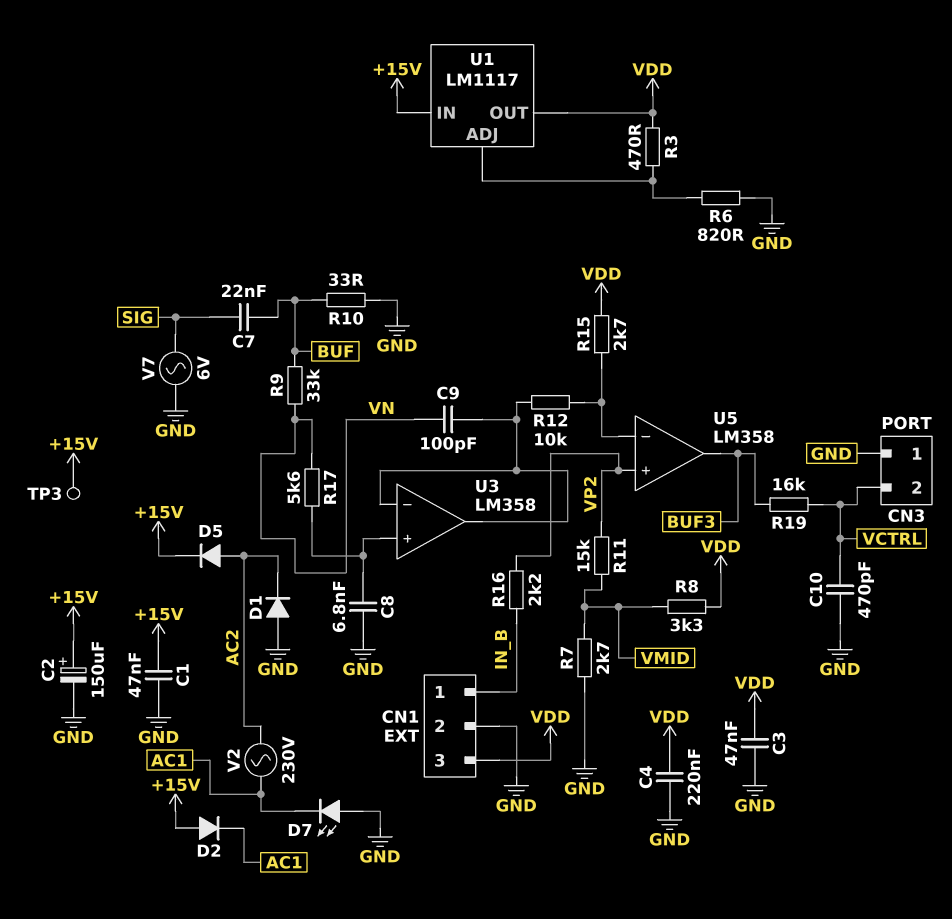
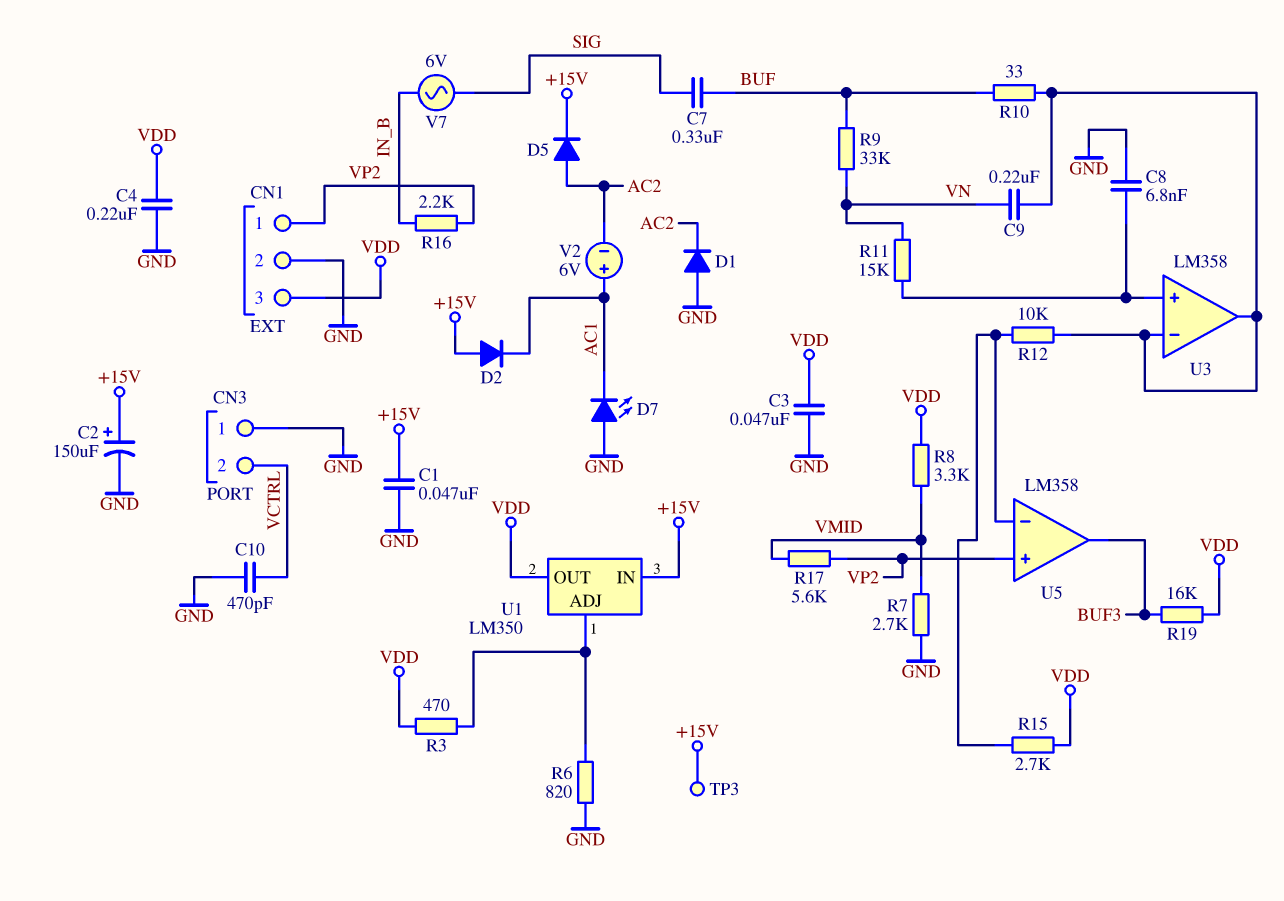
C7: 22nF (BUF, SIG) -> 330nF (BUF, SIG)
C9: 100pF (U3/in-, VN) -> 220nF (U3/in-, VN)
CN1 pin 1: IN_B -> VP2
R10: 33 (BUF, GND) -> 33 (BUF, U3/in-)
R11: 15k (VMID, VP2) -> 15k (U3/in+, VN)
R17: 5.6k (U3/in+, VN) -> 5.6k (VMID, VP2)
R19: 16k (BUF3, VCTRL) -> 16k (BUF3, VDD)
U1: LM1117 -> LM350
V2: AC 230V (AC1, AC2) -> 6V (plus AC1, minus AC2)
V7: AC 6V (GND, SIG) -> AC 6V (IN_B, SIG)

